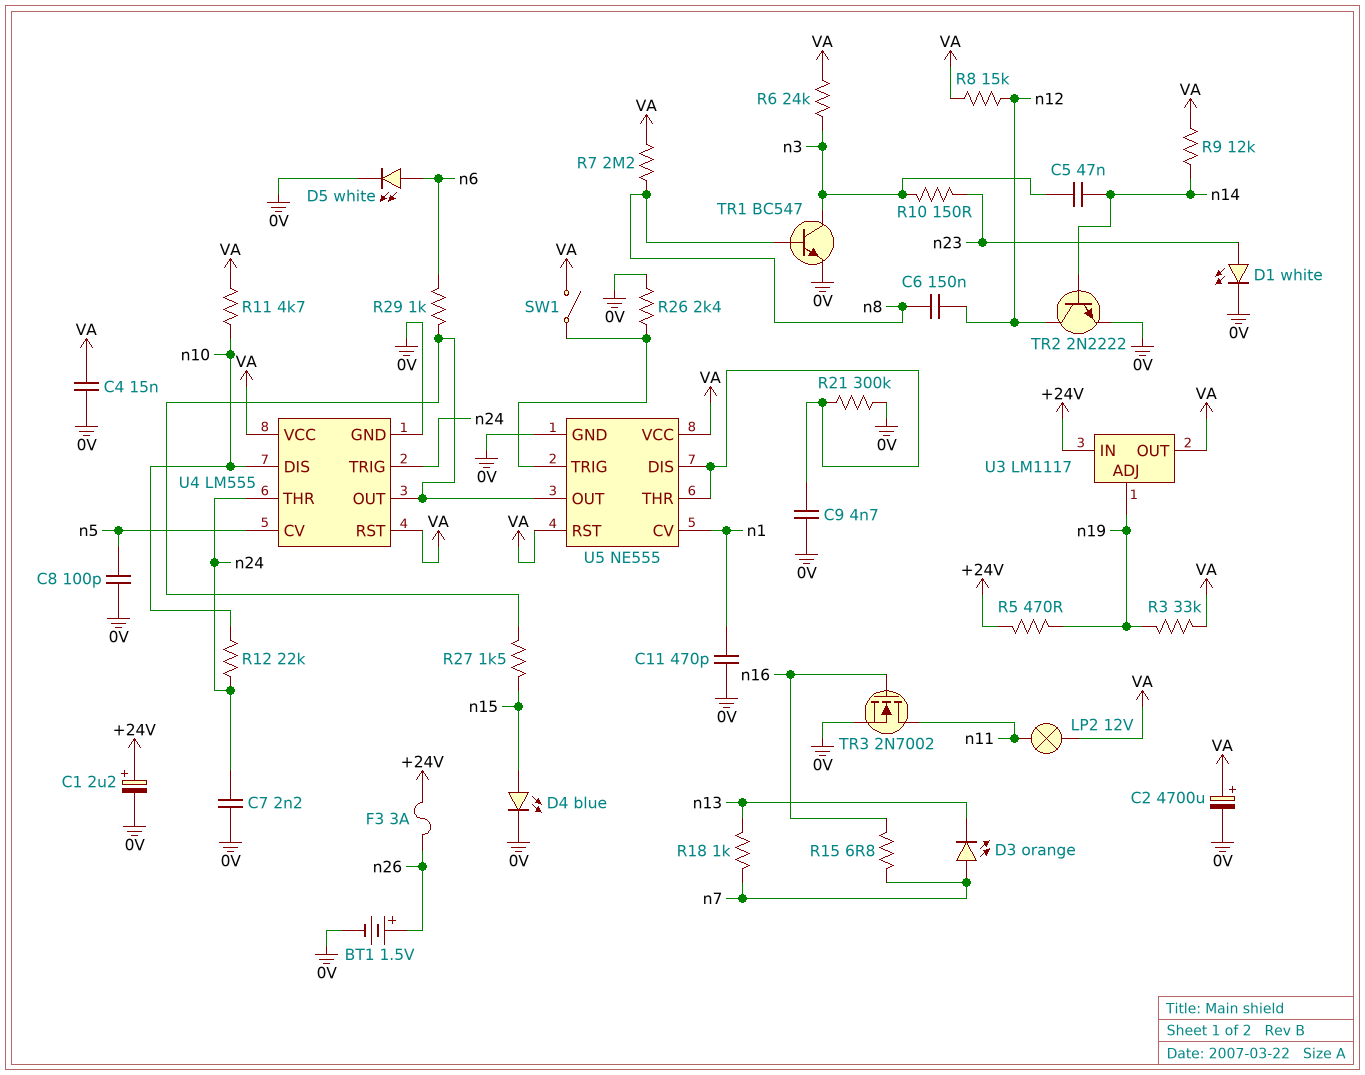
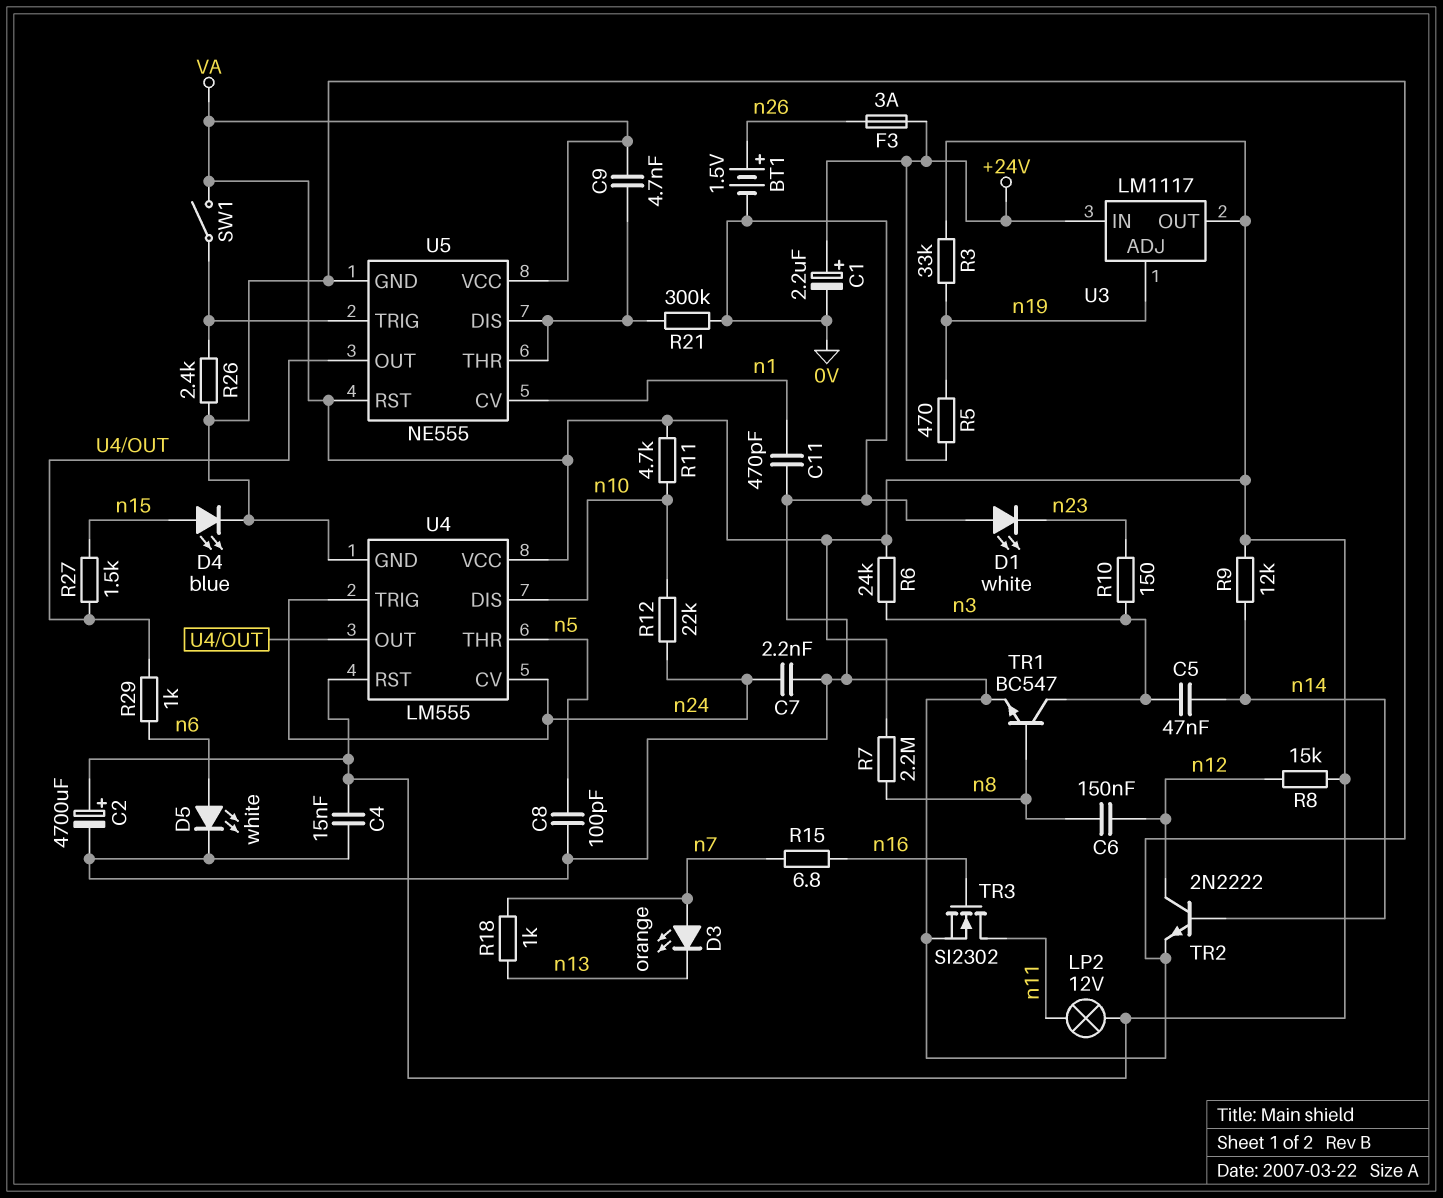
C9: 4.7nF (0V, U5/DIS) -> 4.7nF (U5/DIS, VA)
D1: LED white (A n23, K 0V) -> LED white (A 0V, K n23)
TR3: NMOS 2N7002 (G n16, D n11, S 0V) -> NMOS SI2302 (G n16, D n11, S 0V)
U4 pin CV: n5 -> n24
U4 pin THR: n24 -> n5

